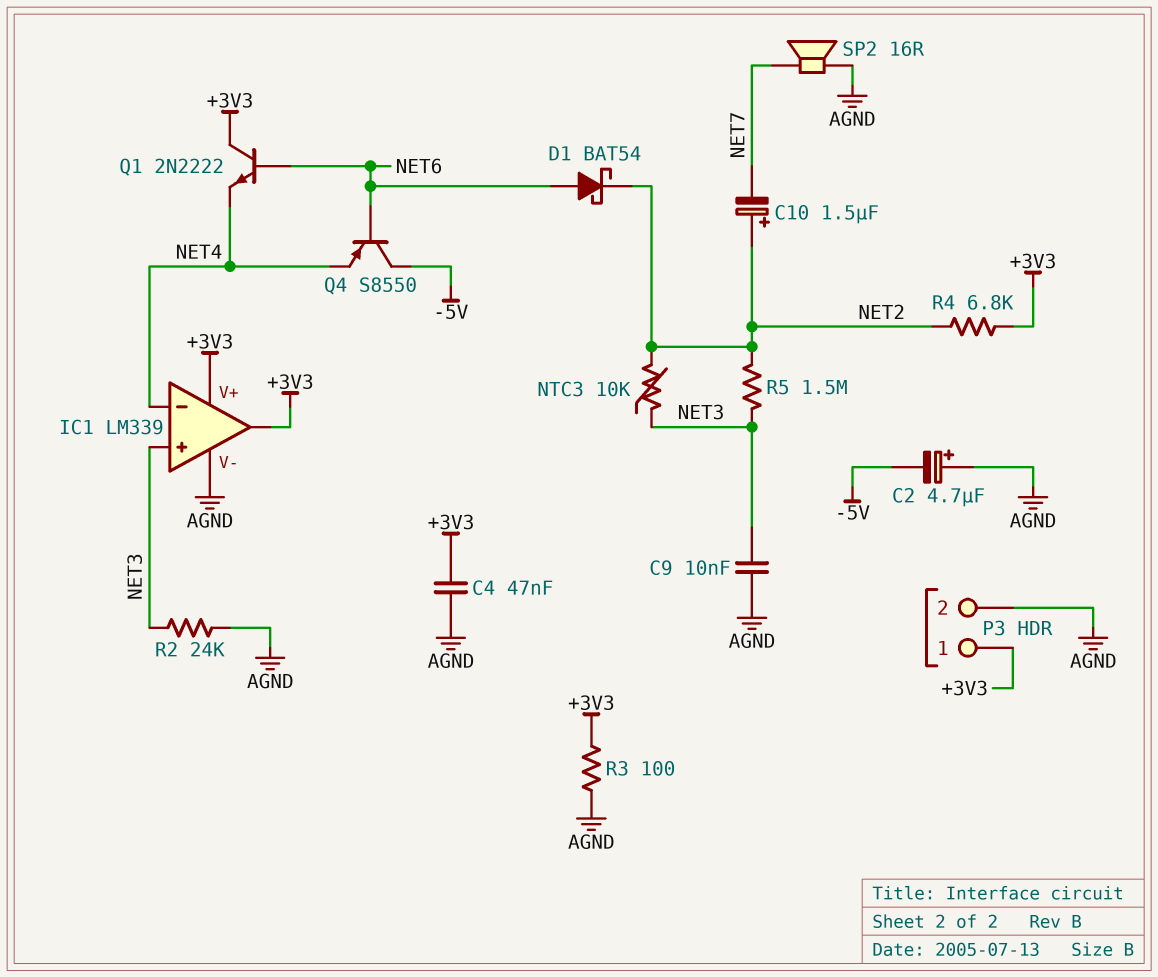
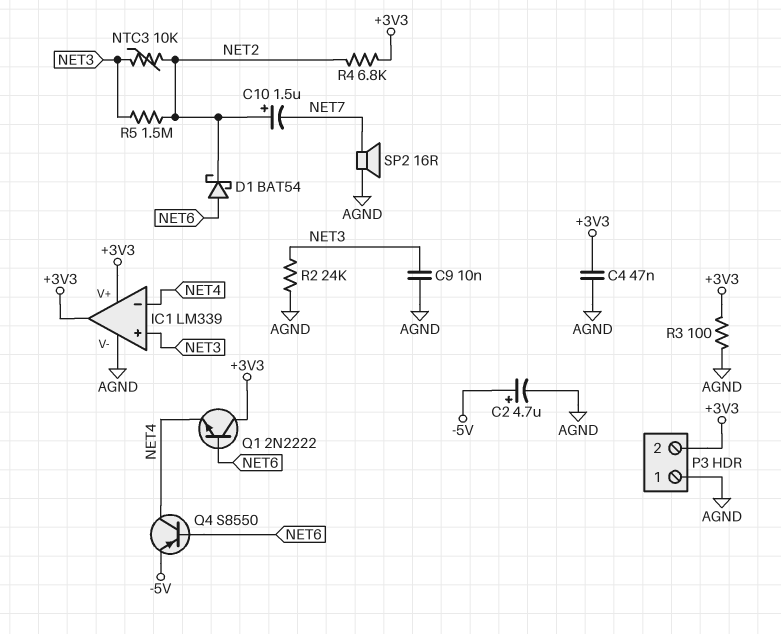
C2: 4.7uF (plus AGND, minus -5V) -> 4.7uF (plus -5V, minus AGND)
P3 pin 1: +3V3 -> AGND
P3 pin 2: AGND -> +3V3
Q4: PNP S8550 (B NET6, C -5V, E NET4) -> PNP S8550 (B NET6, C NET4, E -5V)

